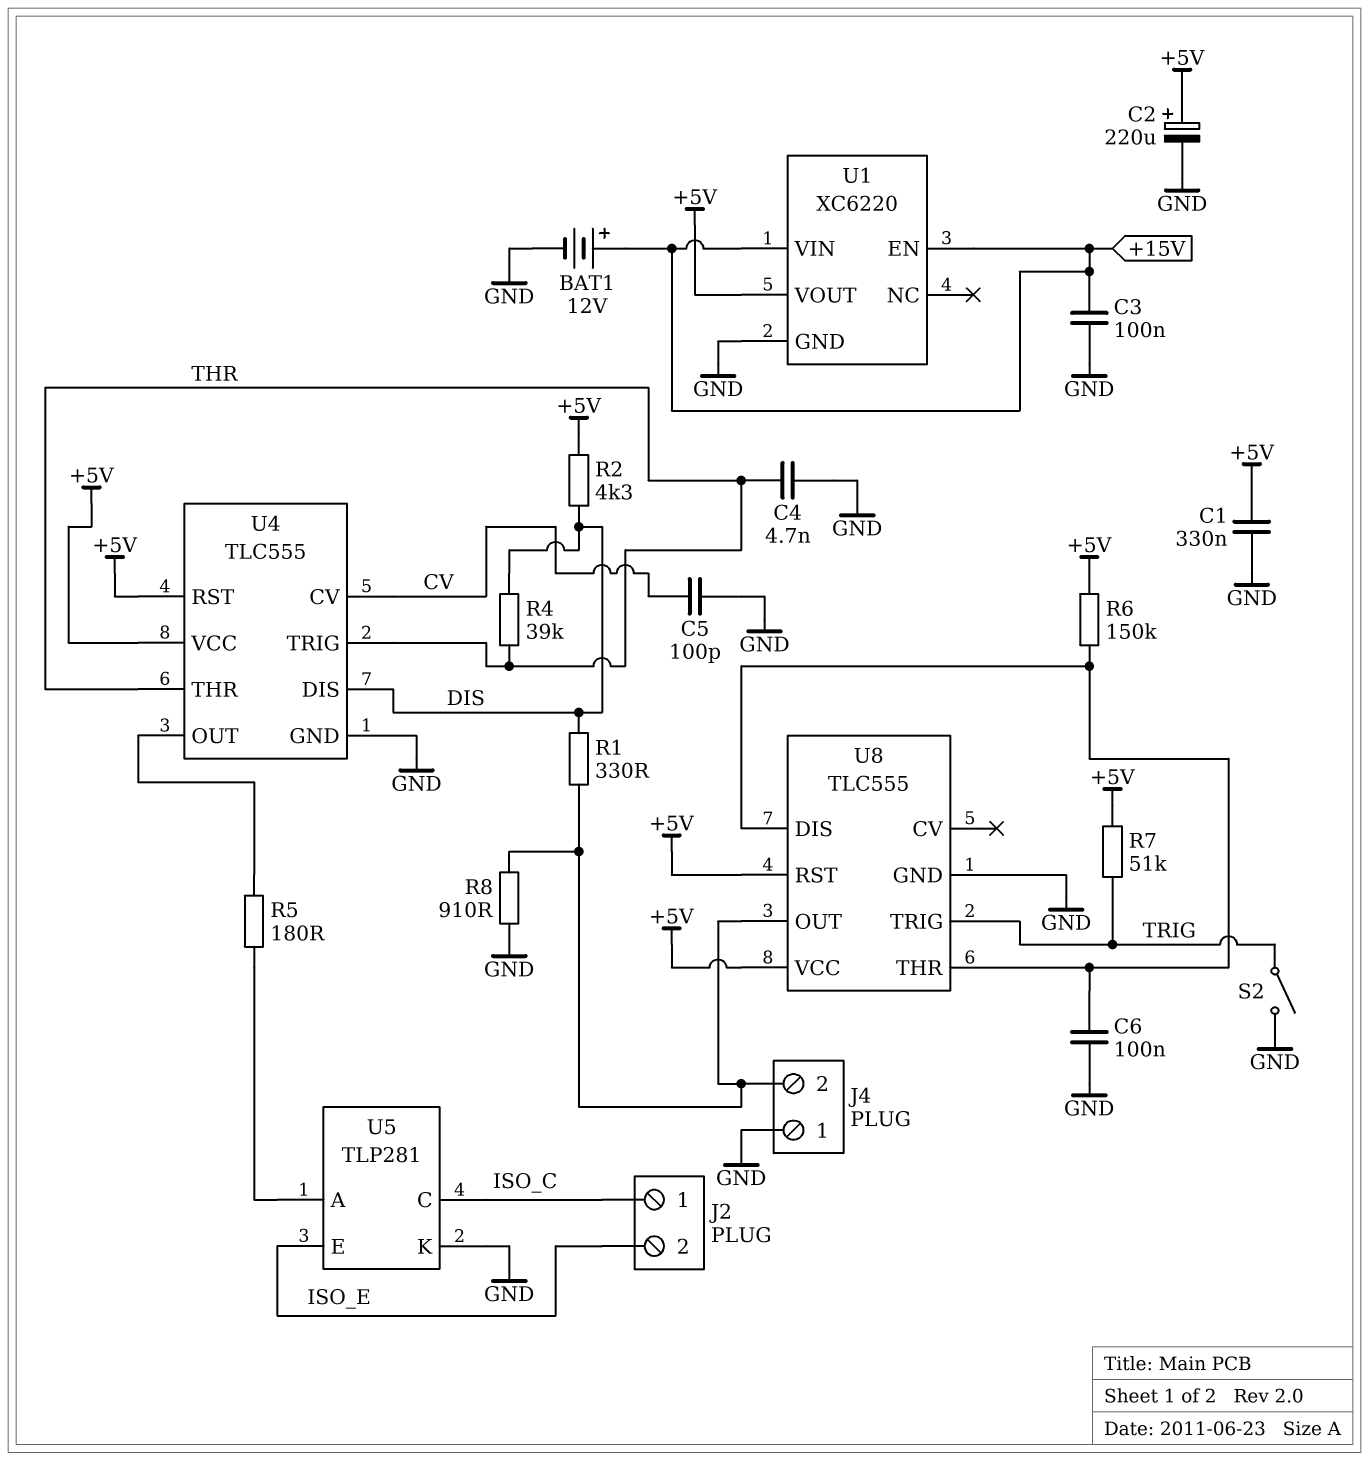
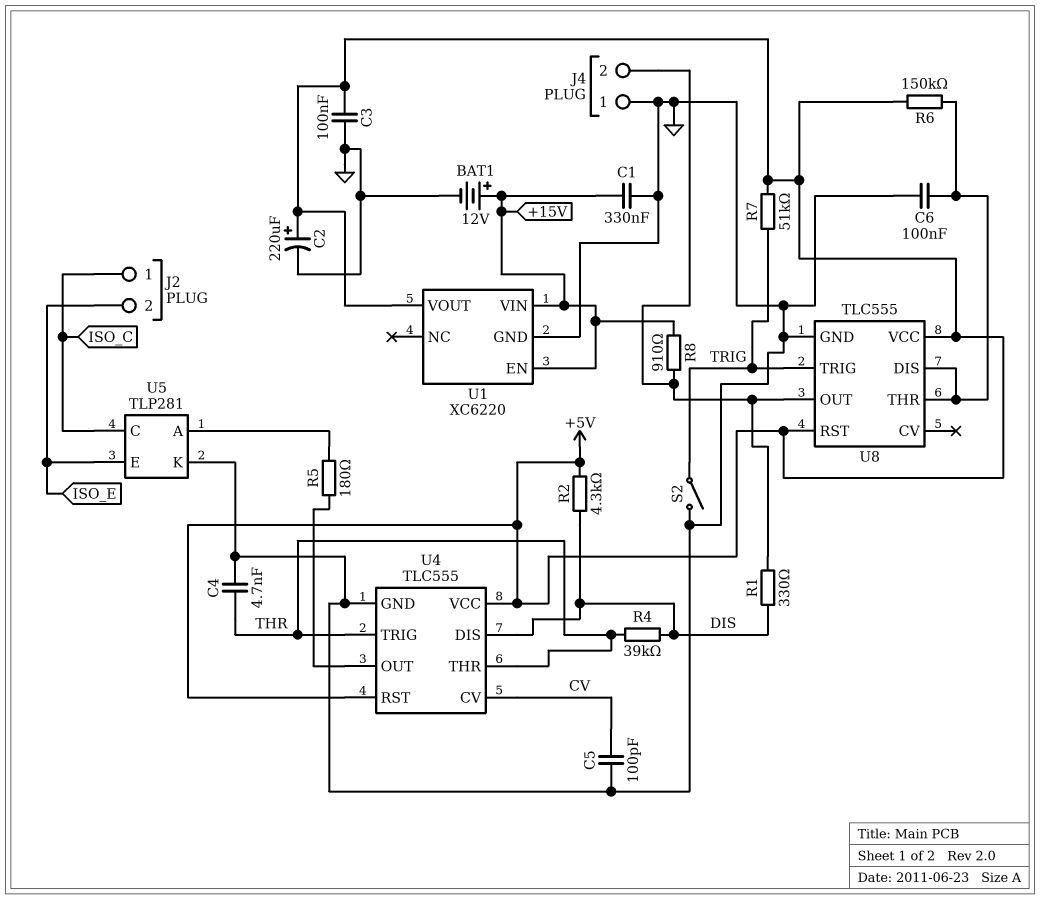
C1: 330nF (+5V, GND) -> 330nF (+15V, GND)
C3: 100nF (+15V, GND) -> 100nF (+5V, GND)
R8: 910 (GND, J4/2) -> 910 (+15V, J4/2)

